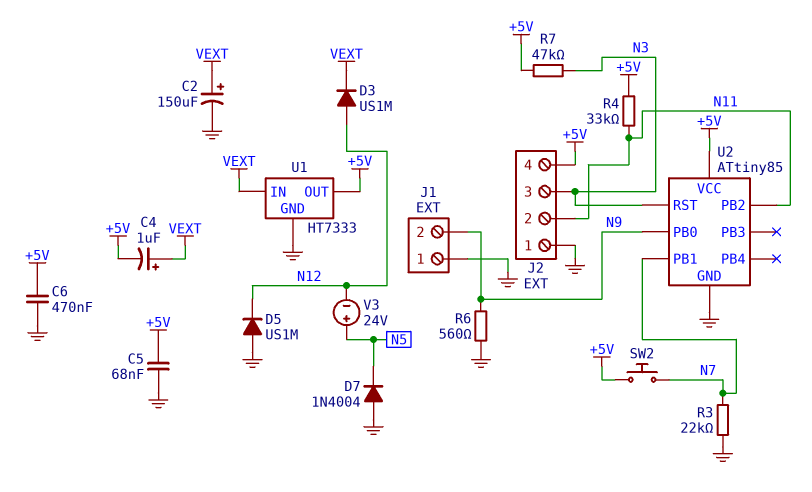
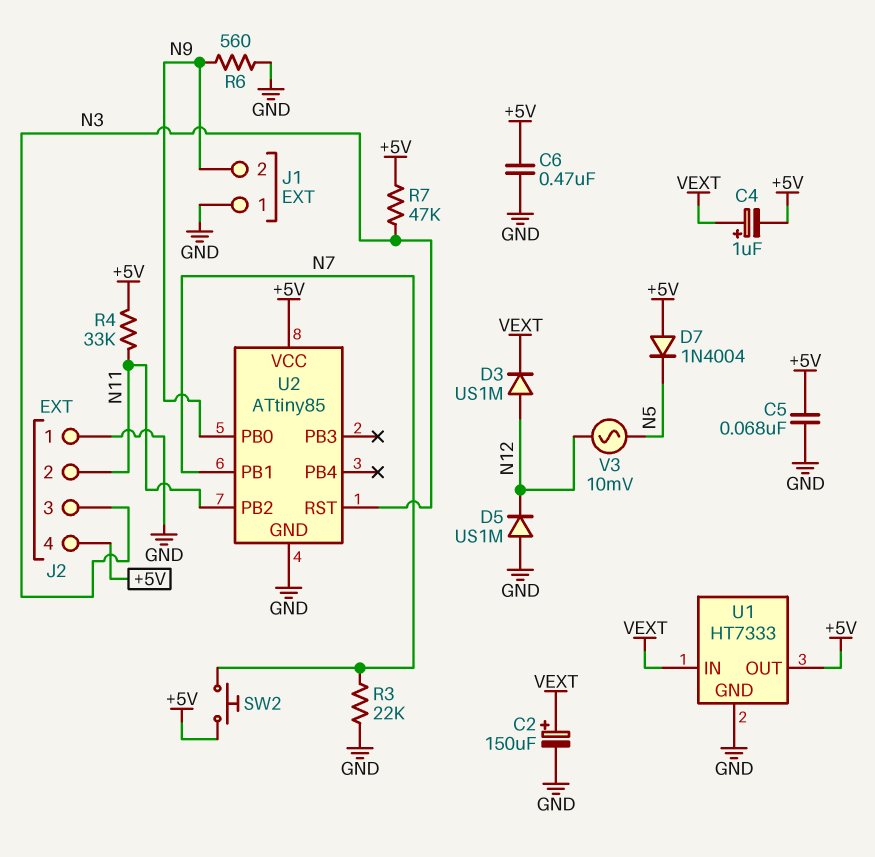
D7: diode 1N4004 (A GND, K N5) -> diode 1N4004 (A +5V, K N5)
V3: 24V (plus N5, minus N12) -> AC 10mV (N5, N12)

